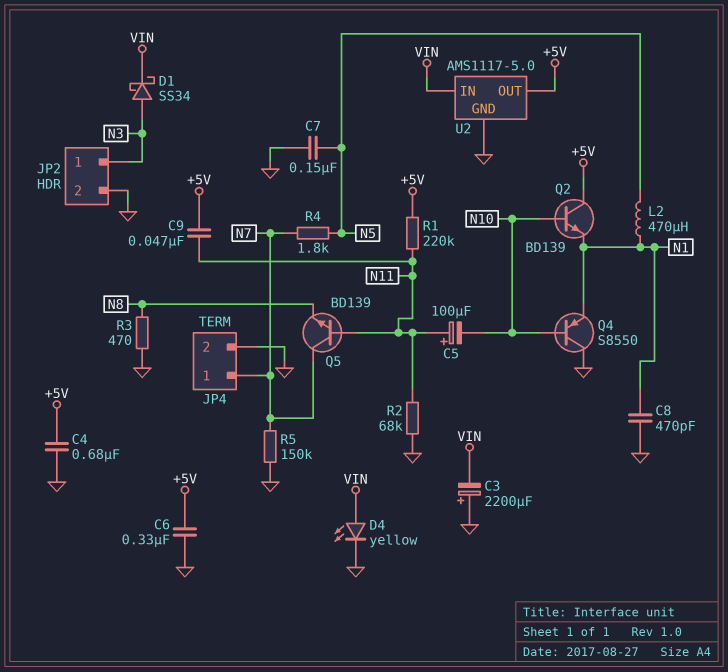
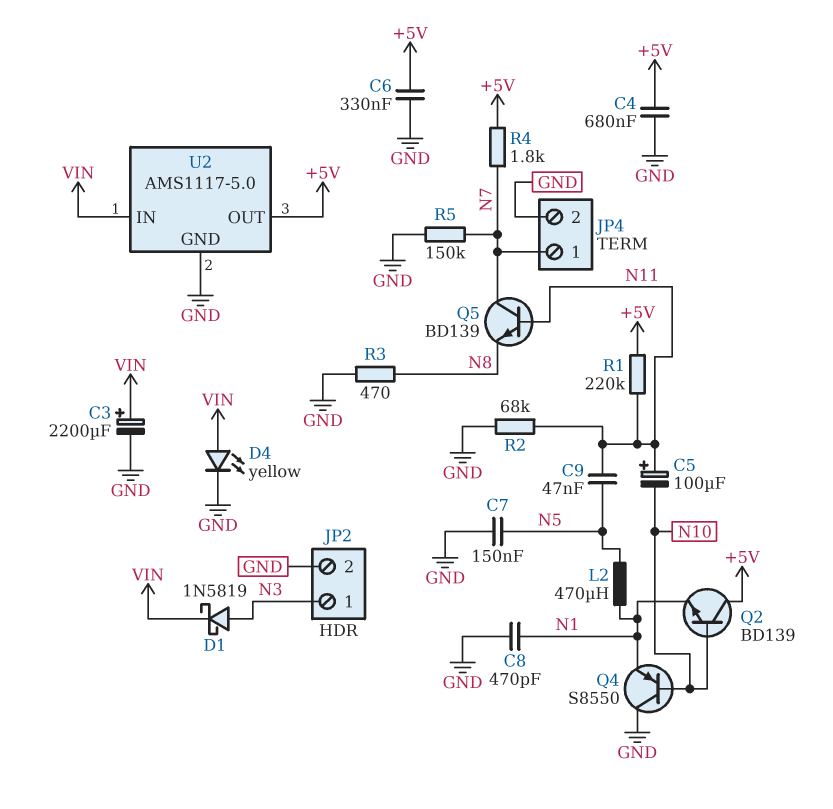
C3: 2200uF (plus GND, minus VIN) -> 2200uF (plus VIN, minus GND)
C9: 47nF (+5V, N11) -> 47nF (N5, N11)
D1: schottky SS34 (A N3, K VIN) -> schottky 1N5819 (A N3, K VIN)
R4: 1.8k (N5, N7) -> 1.8k (+5V, N7)

